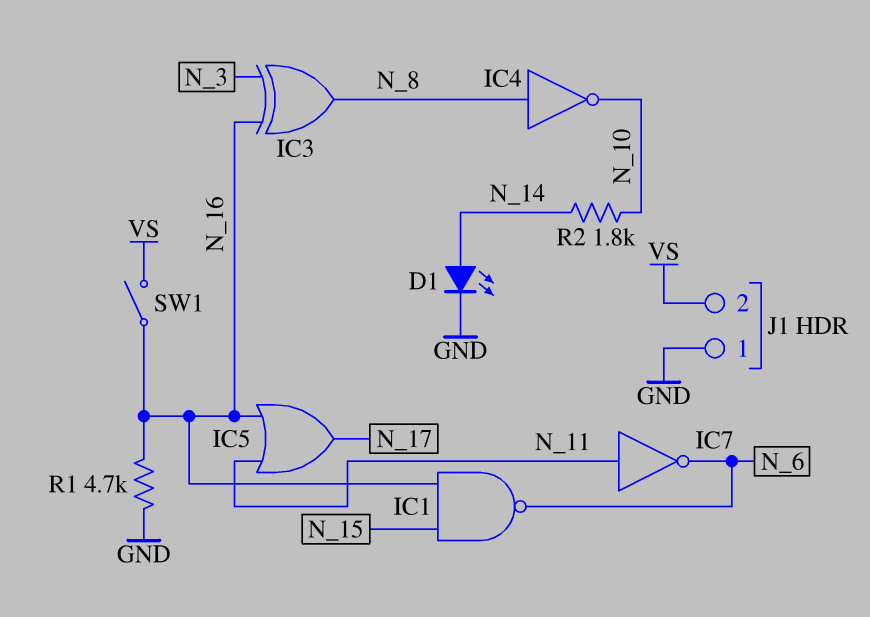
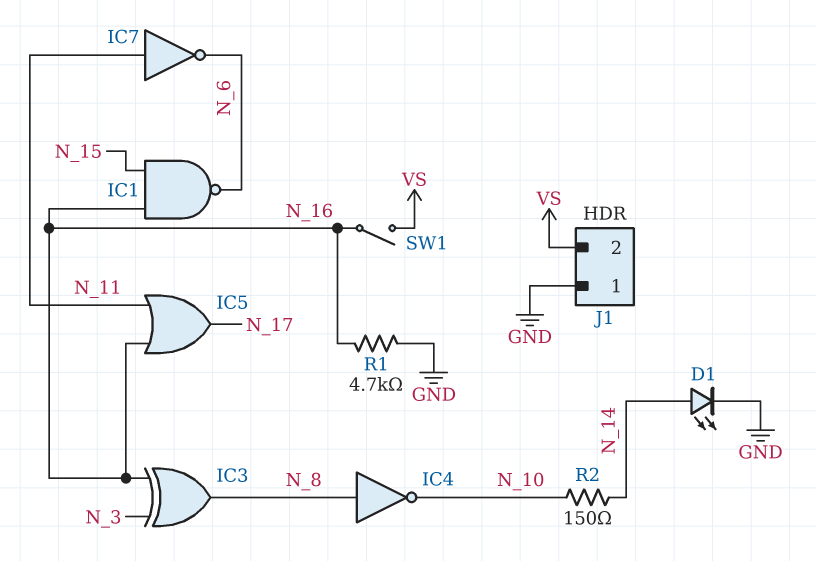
R2: 1.8k (N_10, N_14) -> 150 (N_10, N_14)

